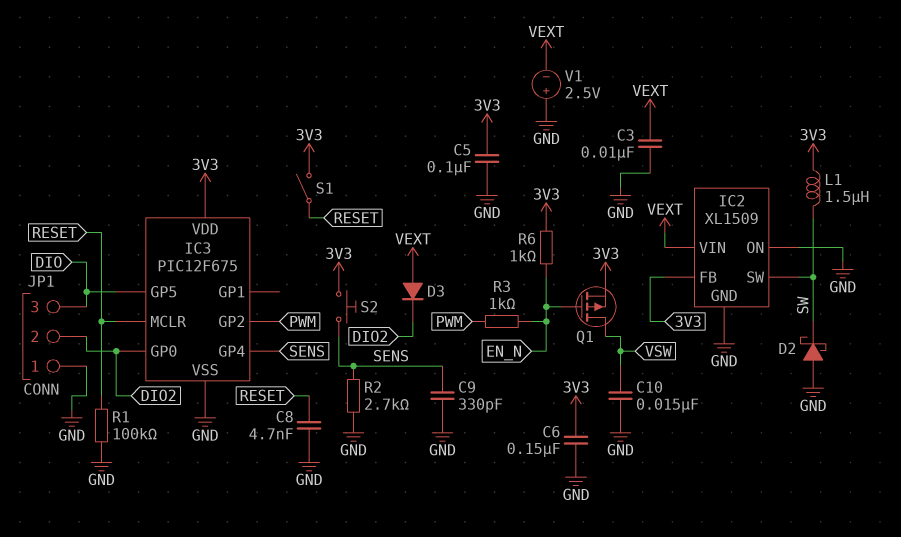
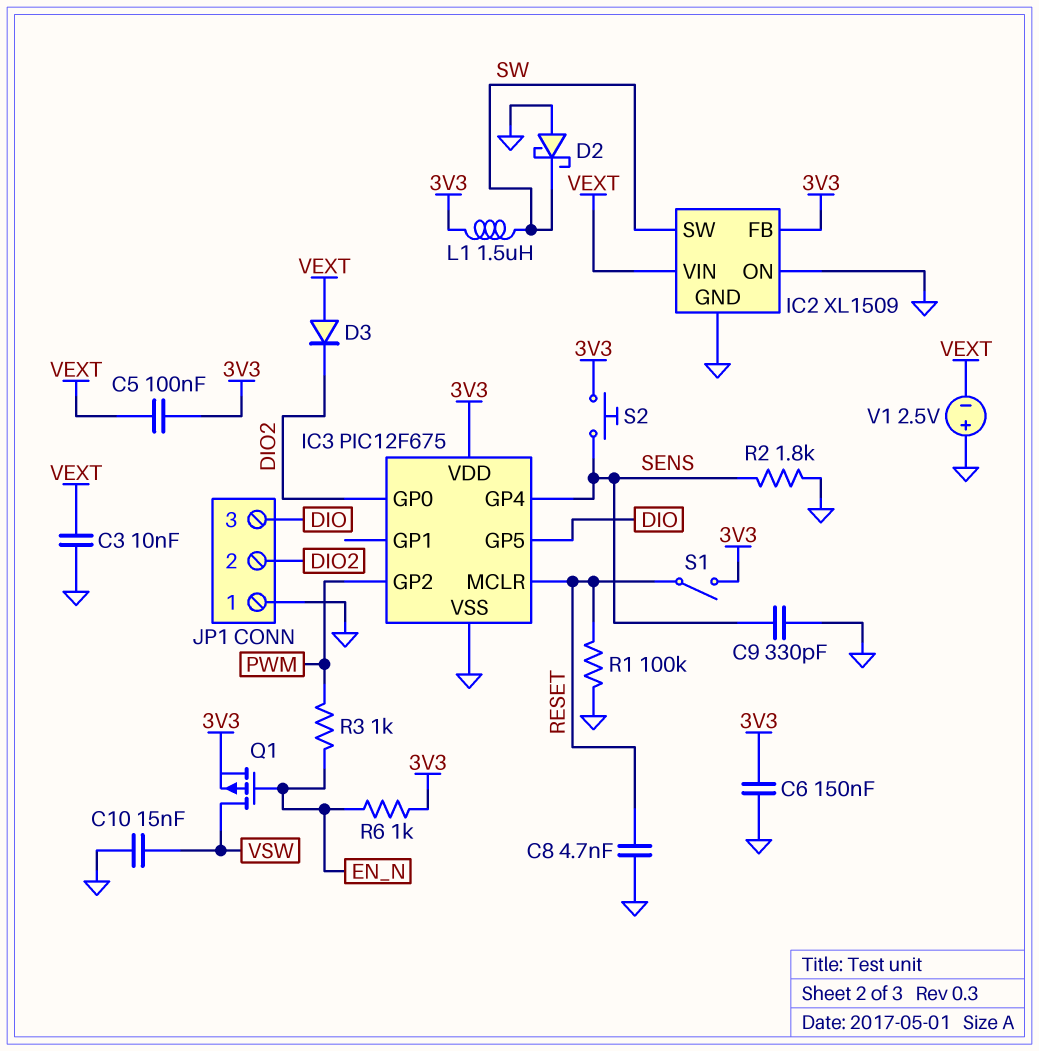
C5: 100nF (3V3, GND) -> 100nF (3V3, VEXT)
R2: 2.7k (GND, SENS) -> 1.8k (GND, SENS)

